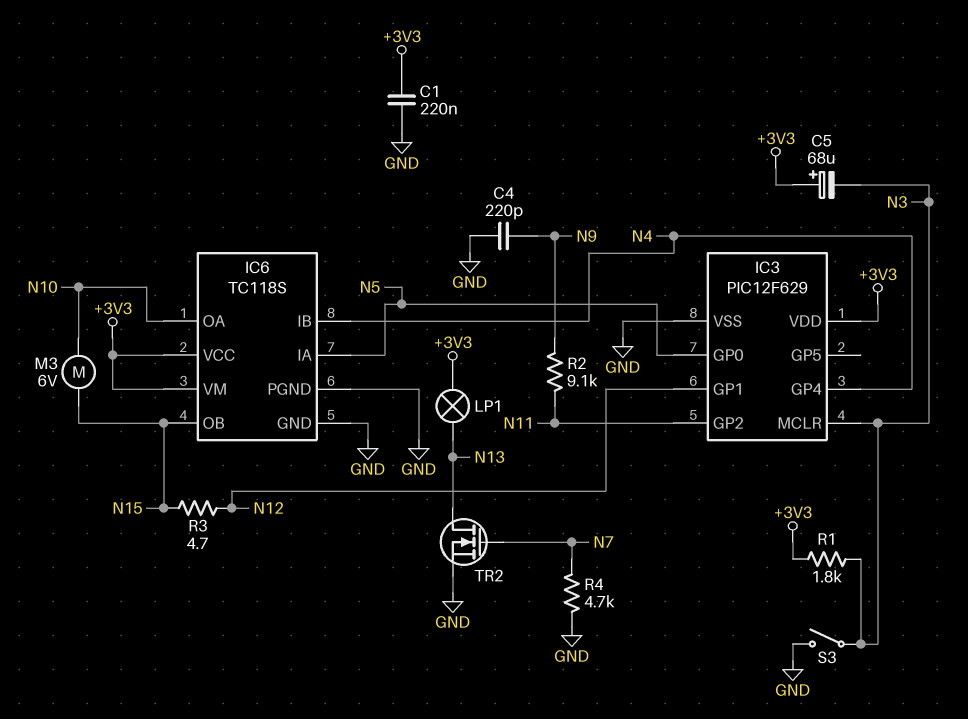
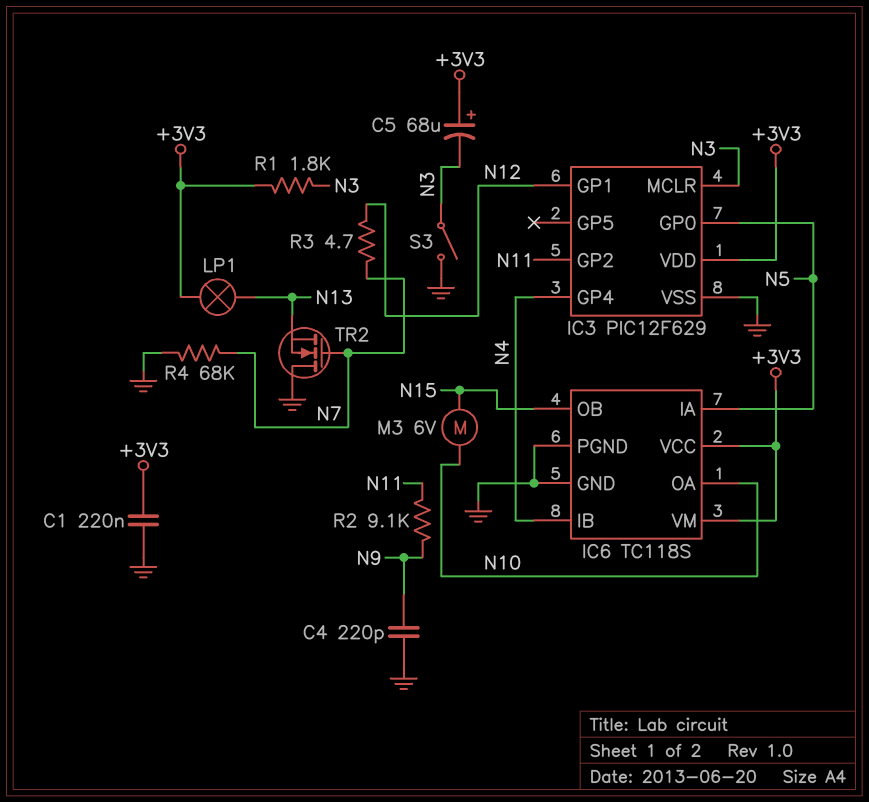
R3: 4.7 (N12, N15) -> 4.7 (N7, N12)
R4: 4.7k (GND, N7) -> 68k (GND, N7)
TR2: NMOS (G N7, D N13, S GND) -> NMOS (G N7, D GND, S N13)

